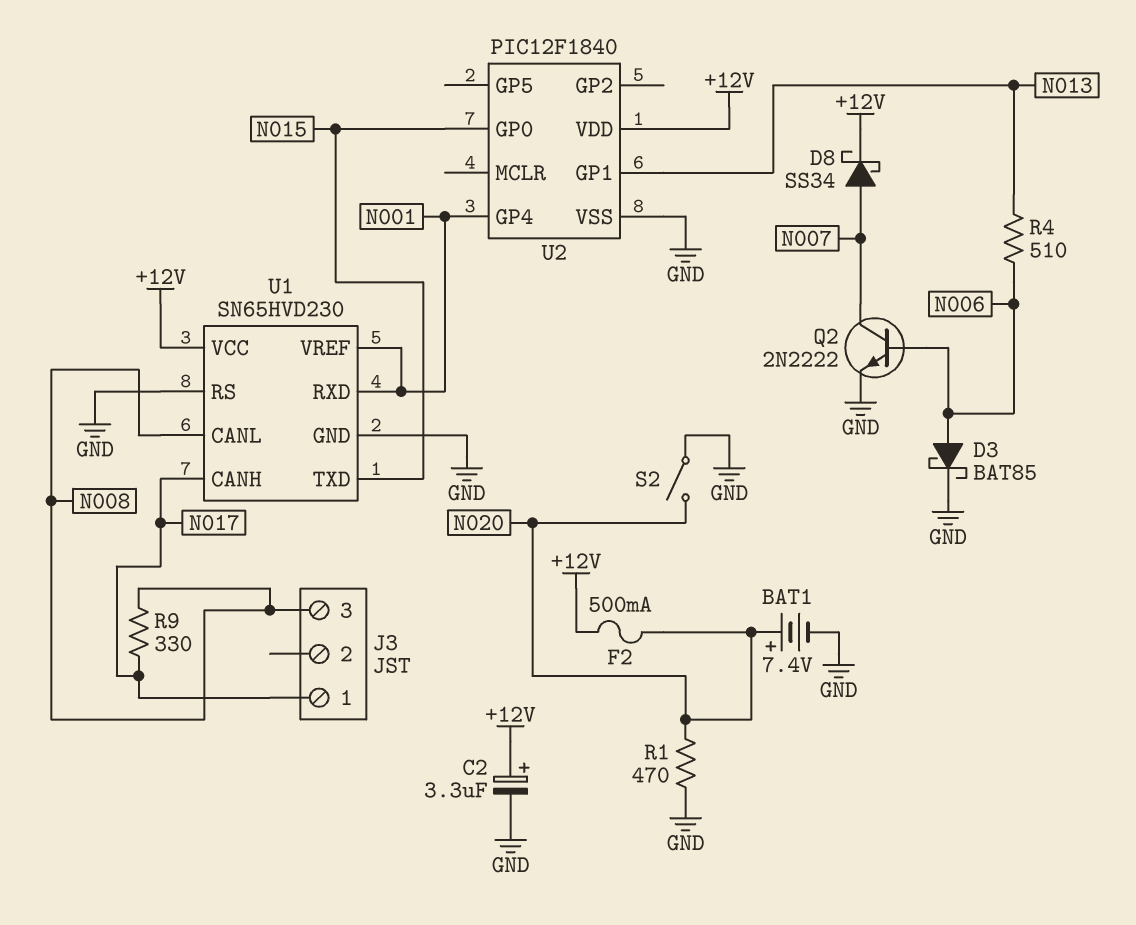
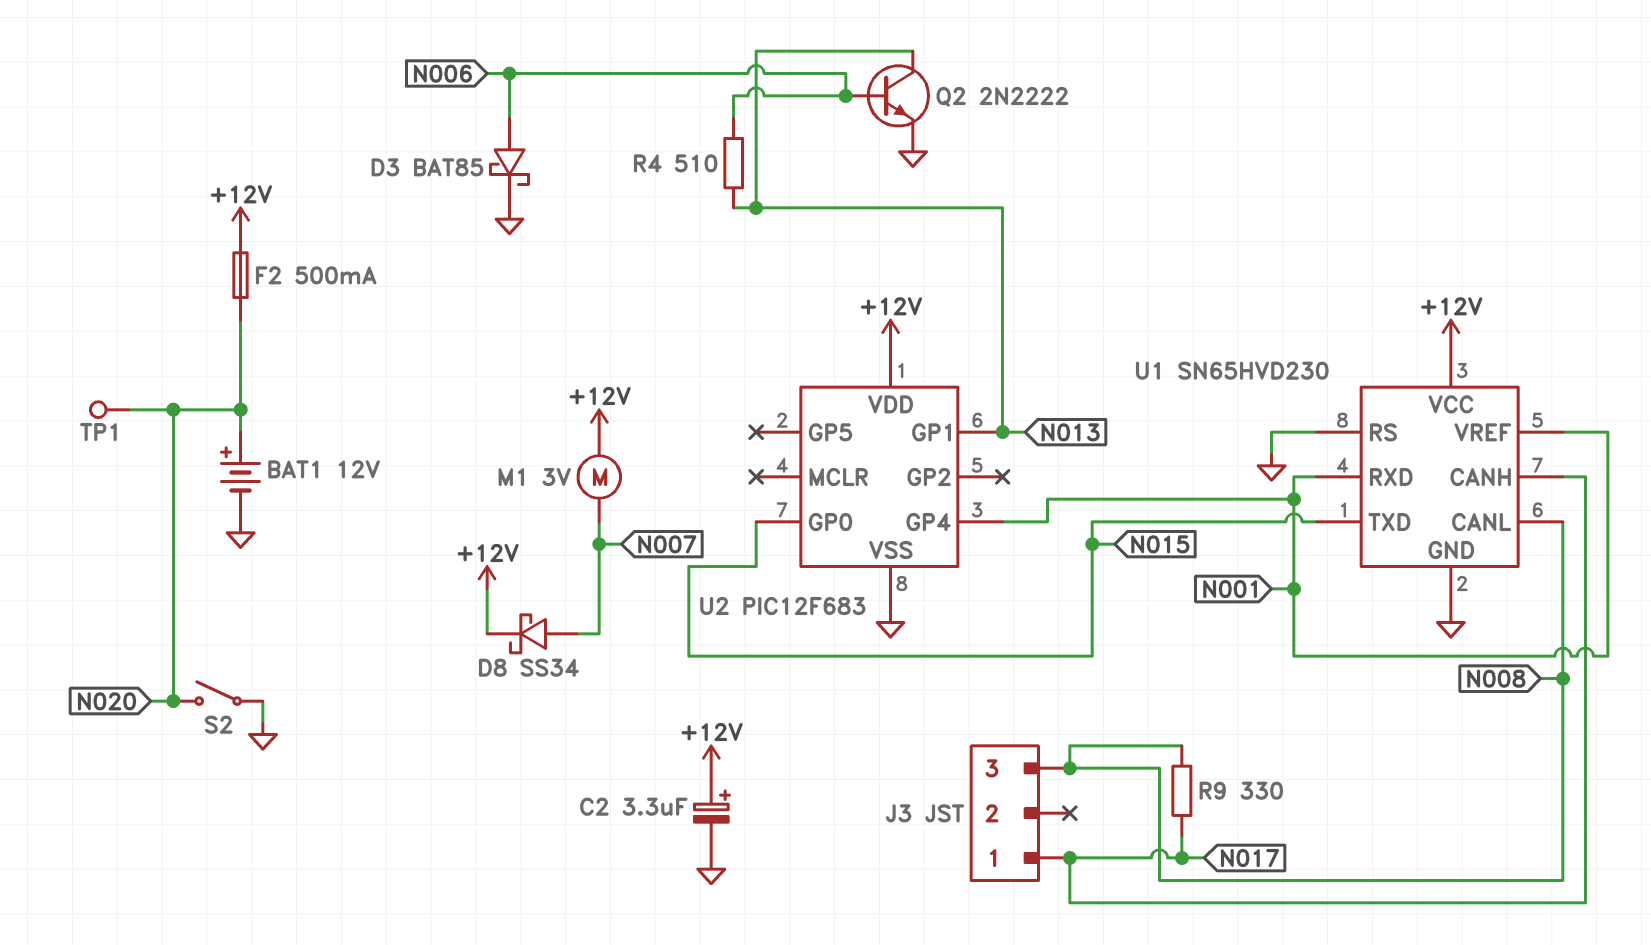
BAT1: 7.4V (plus N020, minus GND) -> 12V (plus N020, minus GND)
M1: none -> motor 3V (+12V, N007)
Q2: NPN 2N2222 (B N006, C N007, E GND) -> NPN 2N2222 (B N006, C N013, E GND)
R1: 470 (GND, N020) -> none
TP1: none -> test point (N020)
U2: PIC12F1840 -> PIC12F683

